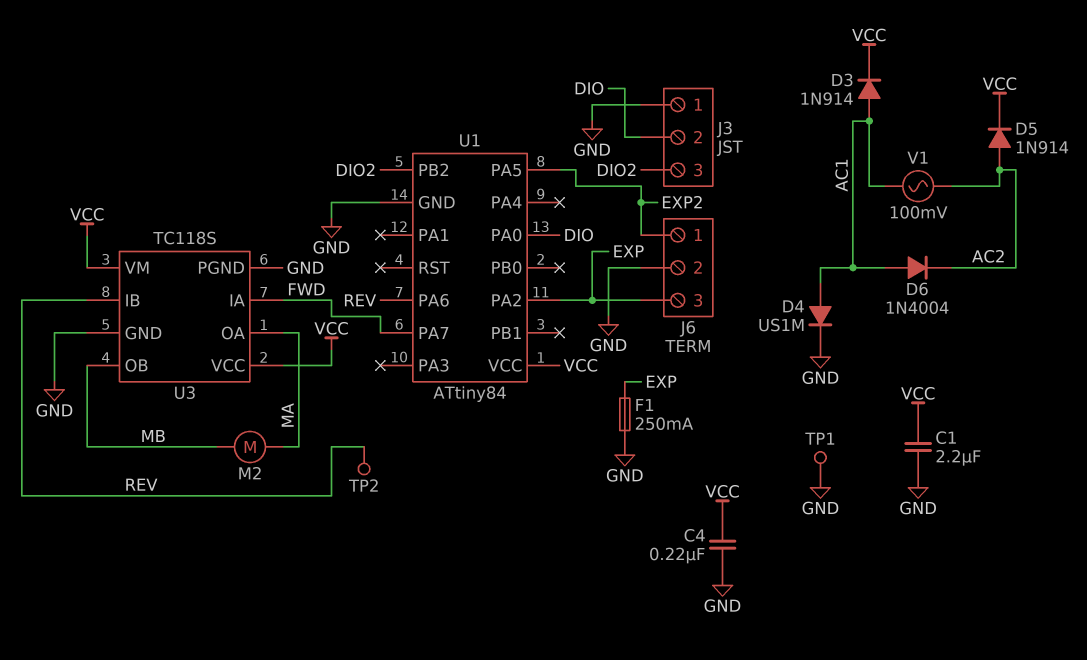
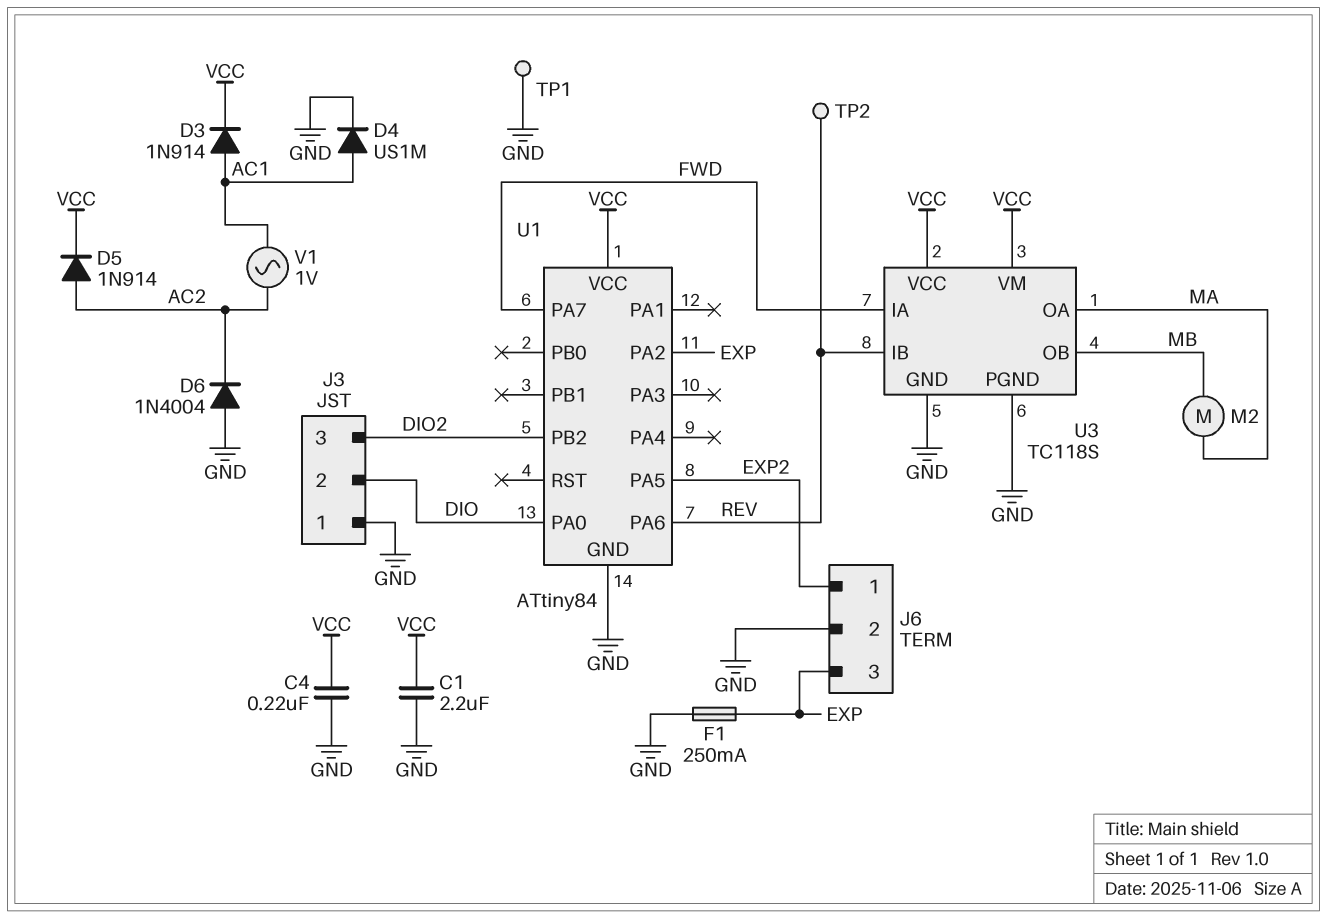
D6: diode 1N4004 (A AC1, K AC2) -> diode 1N4004 (A GND, K AC2)
V1: AC 100mV (AC1, AC2) -> AC 1V (AC1, AC2)

